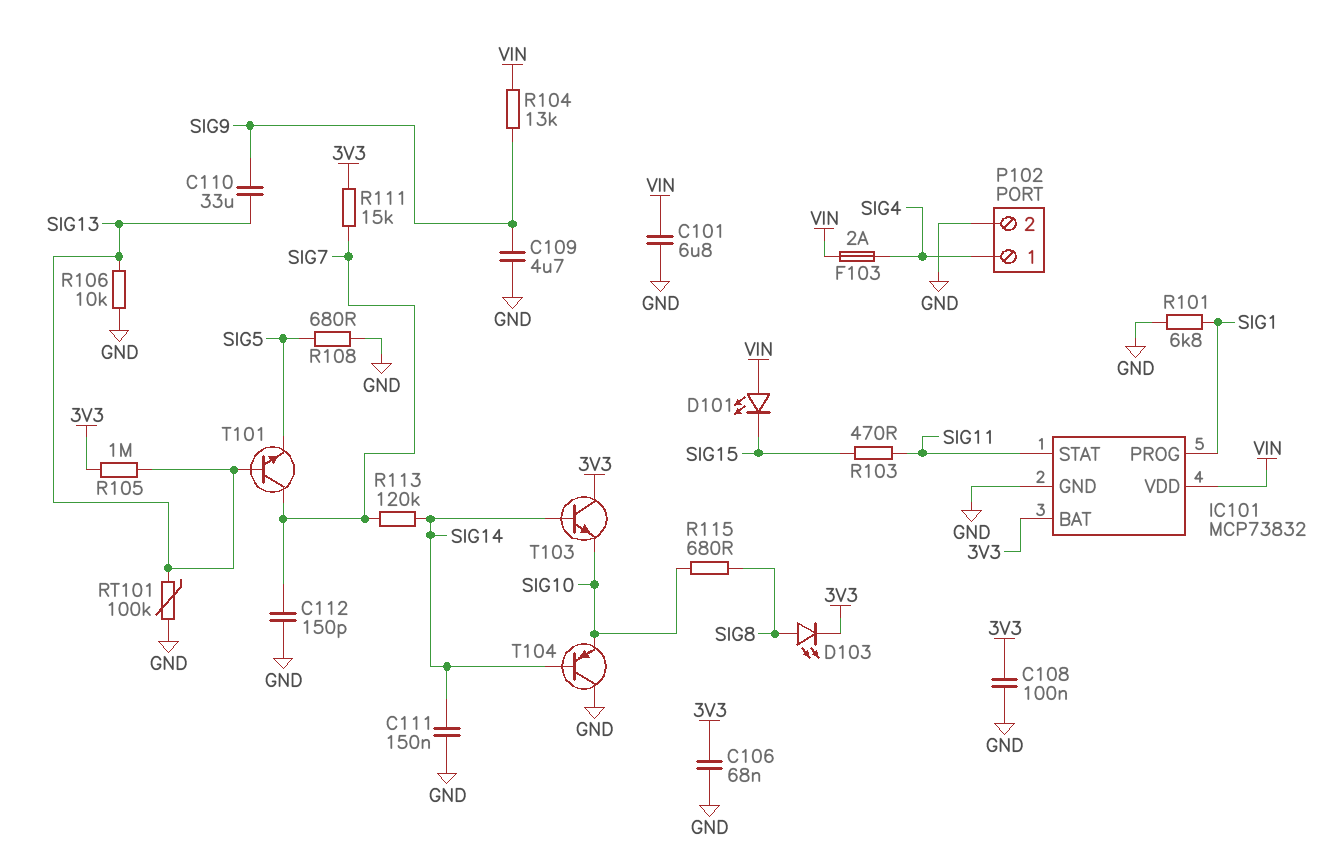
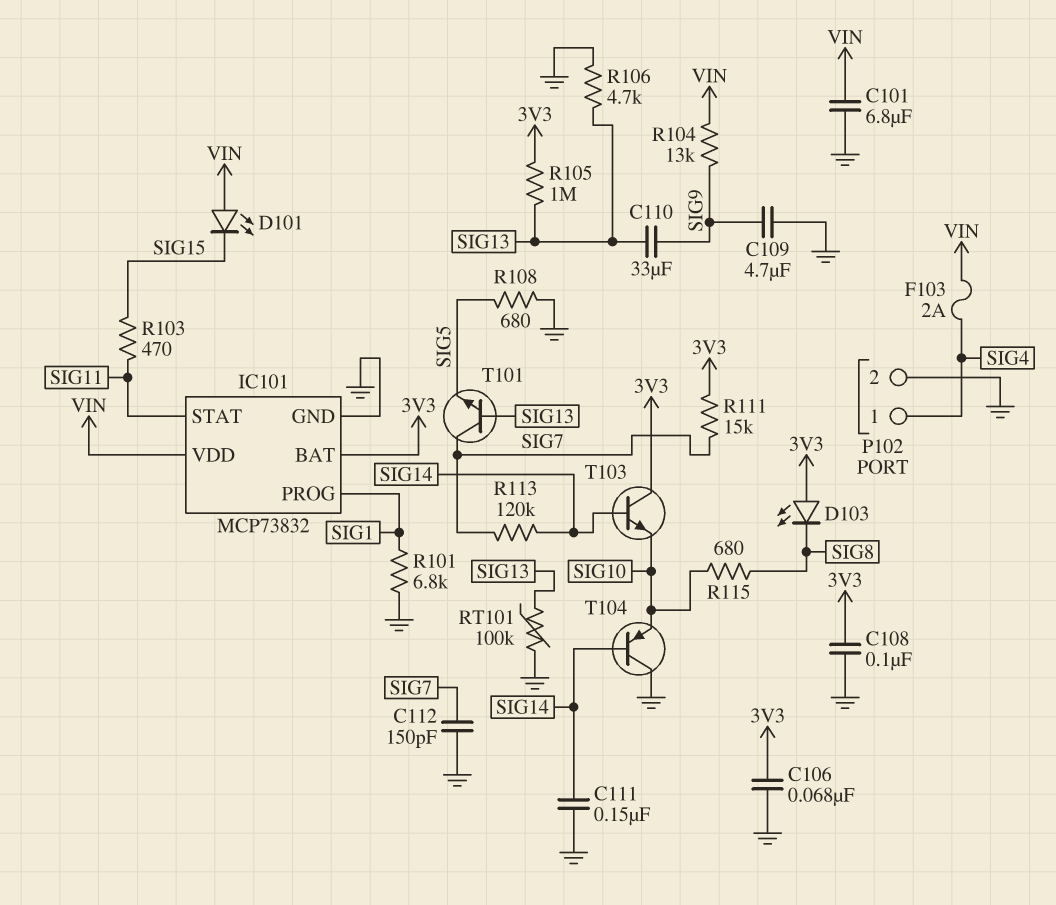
D103: LED (A SIG8, K 3V3) -> LED (A 3V3, K SIG8)
R106: 10k (GND, SIG13) -> 4.7k (GND, SIG13)

